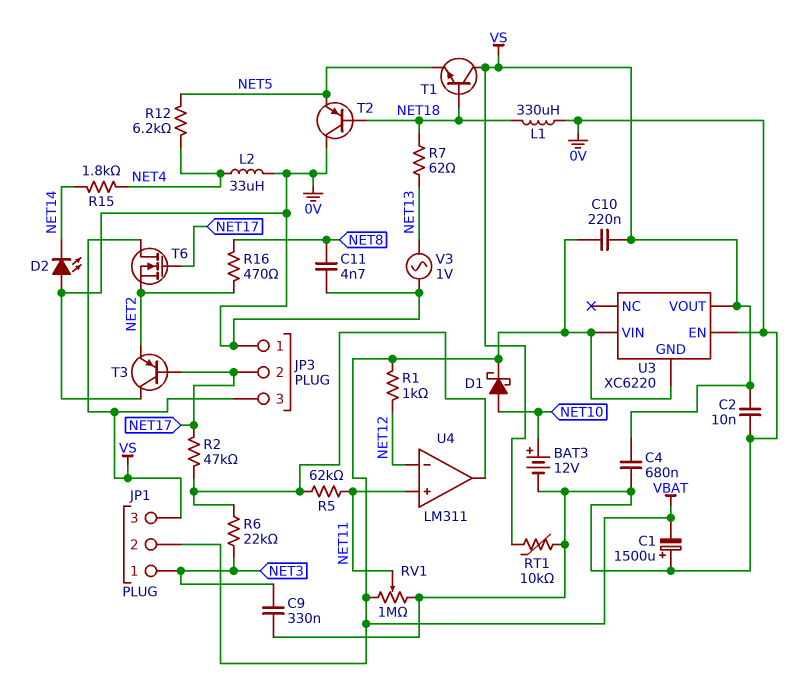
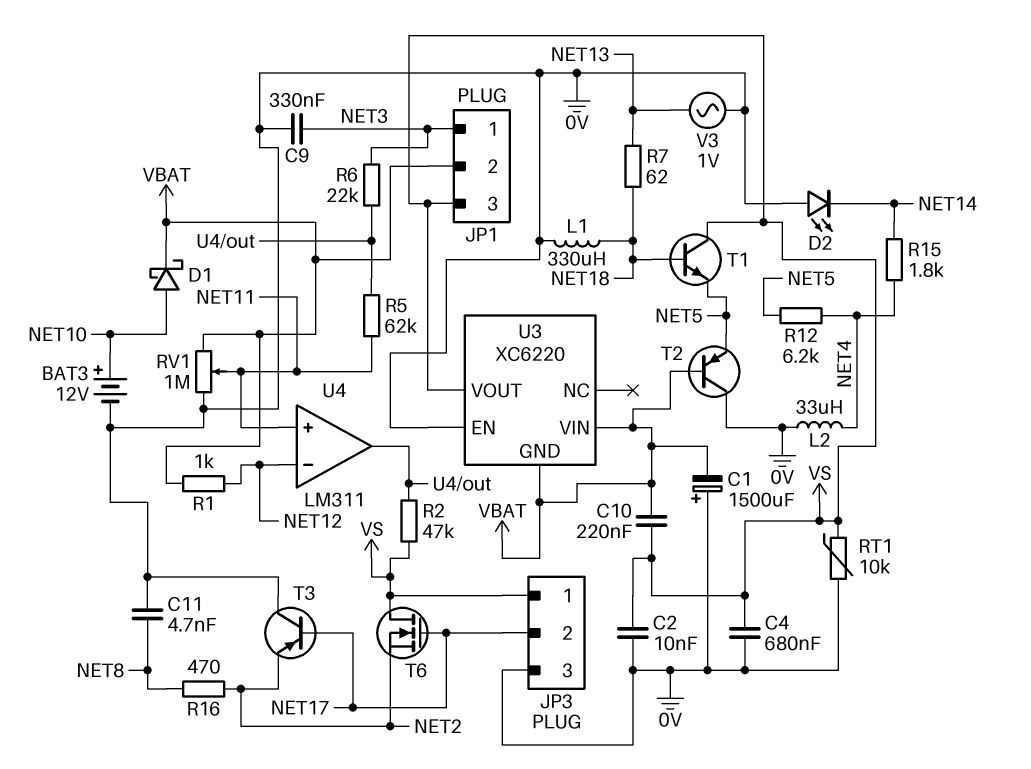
JP3 pin 1: 0V -> VS
JP3 pin 3: VS -> 0V
R2: 47k (NET17, U4/out) -> 47k (U4/out, VS)
T2: PNP (B NET18, C 0V, E NET5) -> PNP (B VBAT, C 0V, E NET5)

